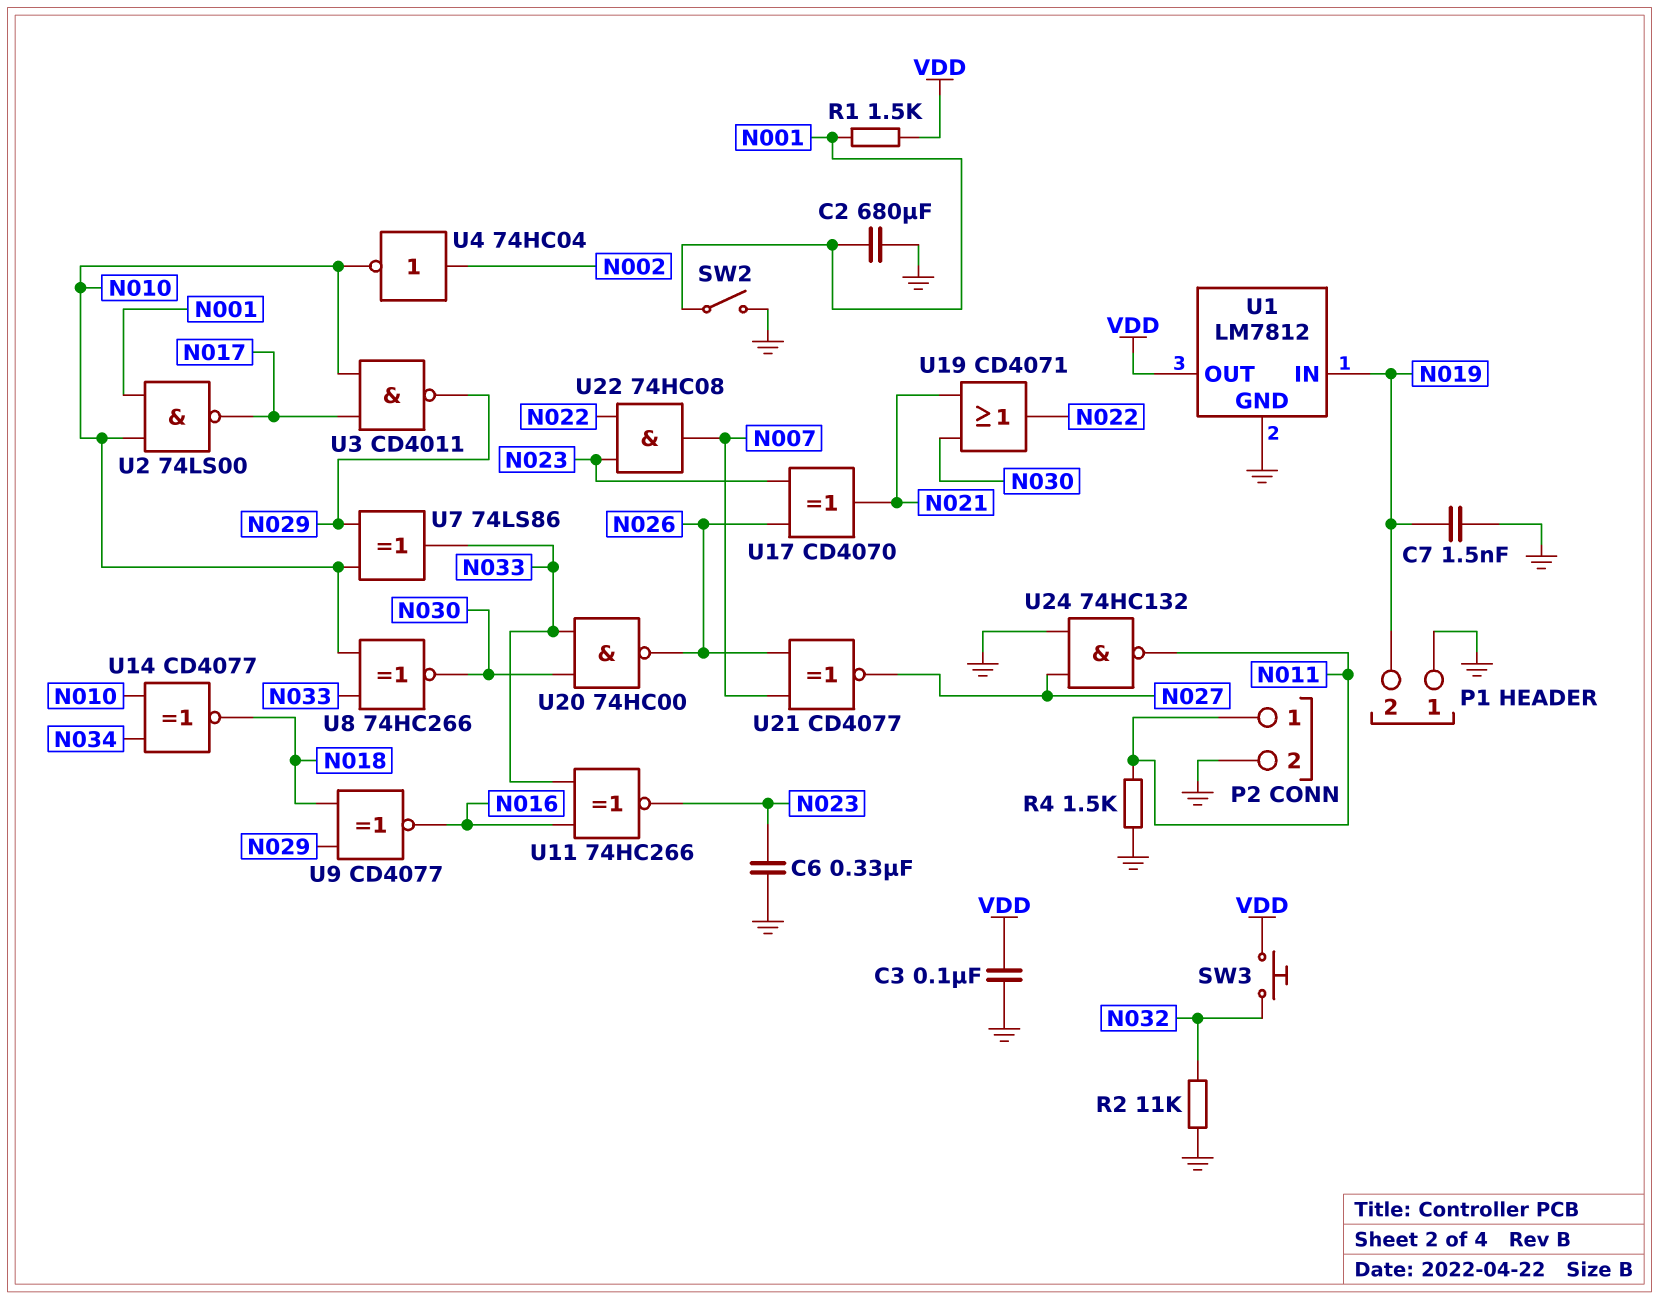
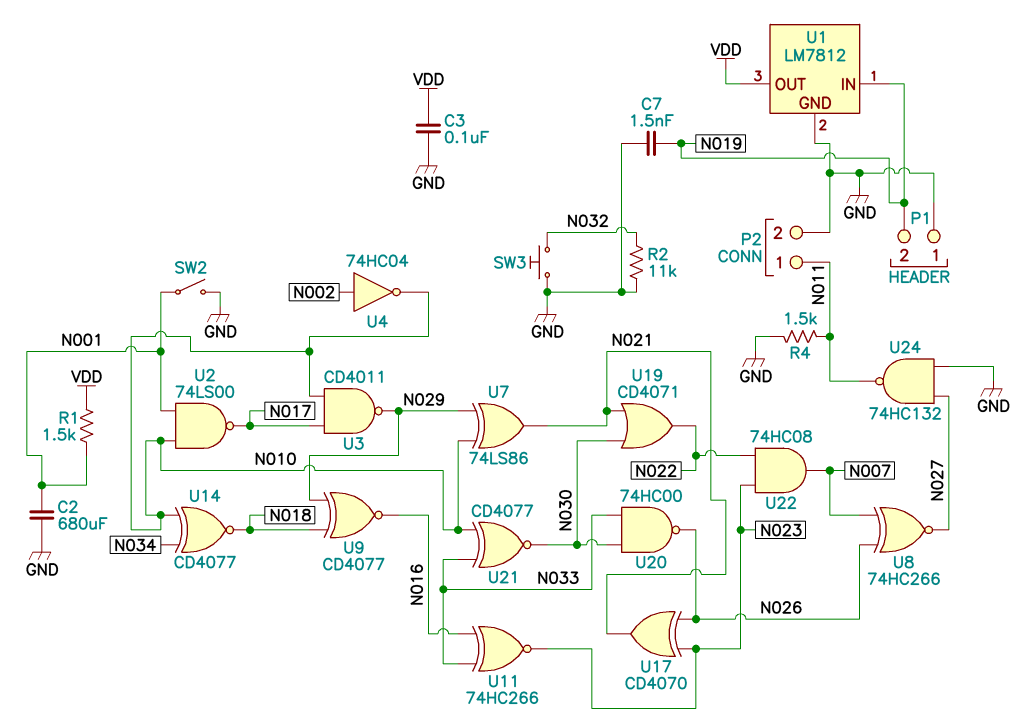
C6: 330nF (GND, N023) -> none
SW3: button (N032, VDD) -> button (GND, N032)
U7: XOR 74LS86 (in N010, in N029, out N033) -> XOR 74LS86 (in N010, in N029, out N021)
U8: XNOR 74HC266 (in N010, in N033, out N030) -> XNOR 74HC266 (in N007, in N026, out N027)
U21: XNOR CD4077 (in N007, in N026, out N027) -> XNOR CD4077 (in N010, in N033, out N030)

